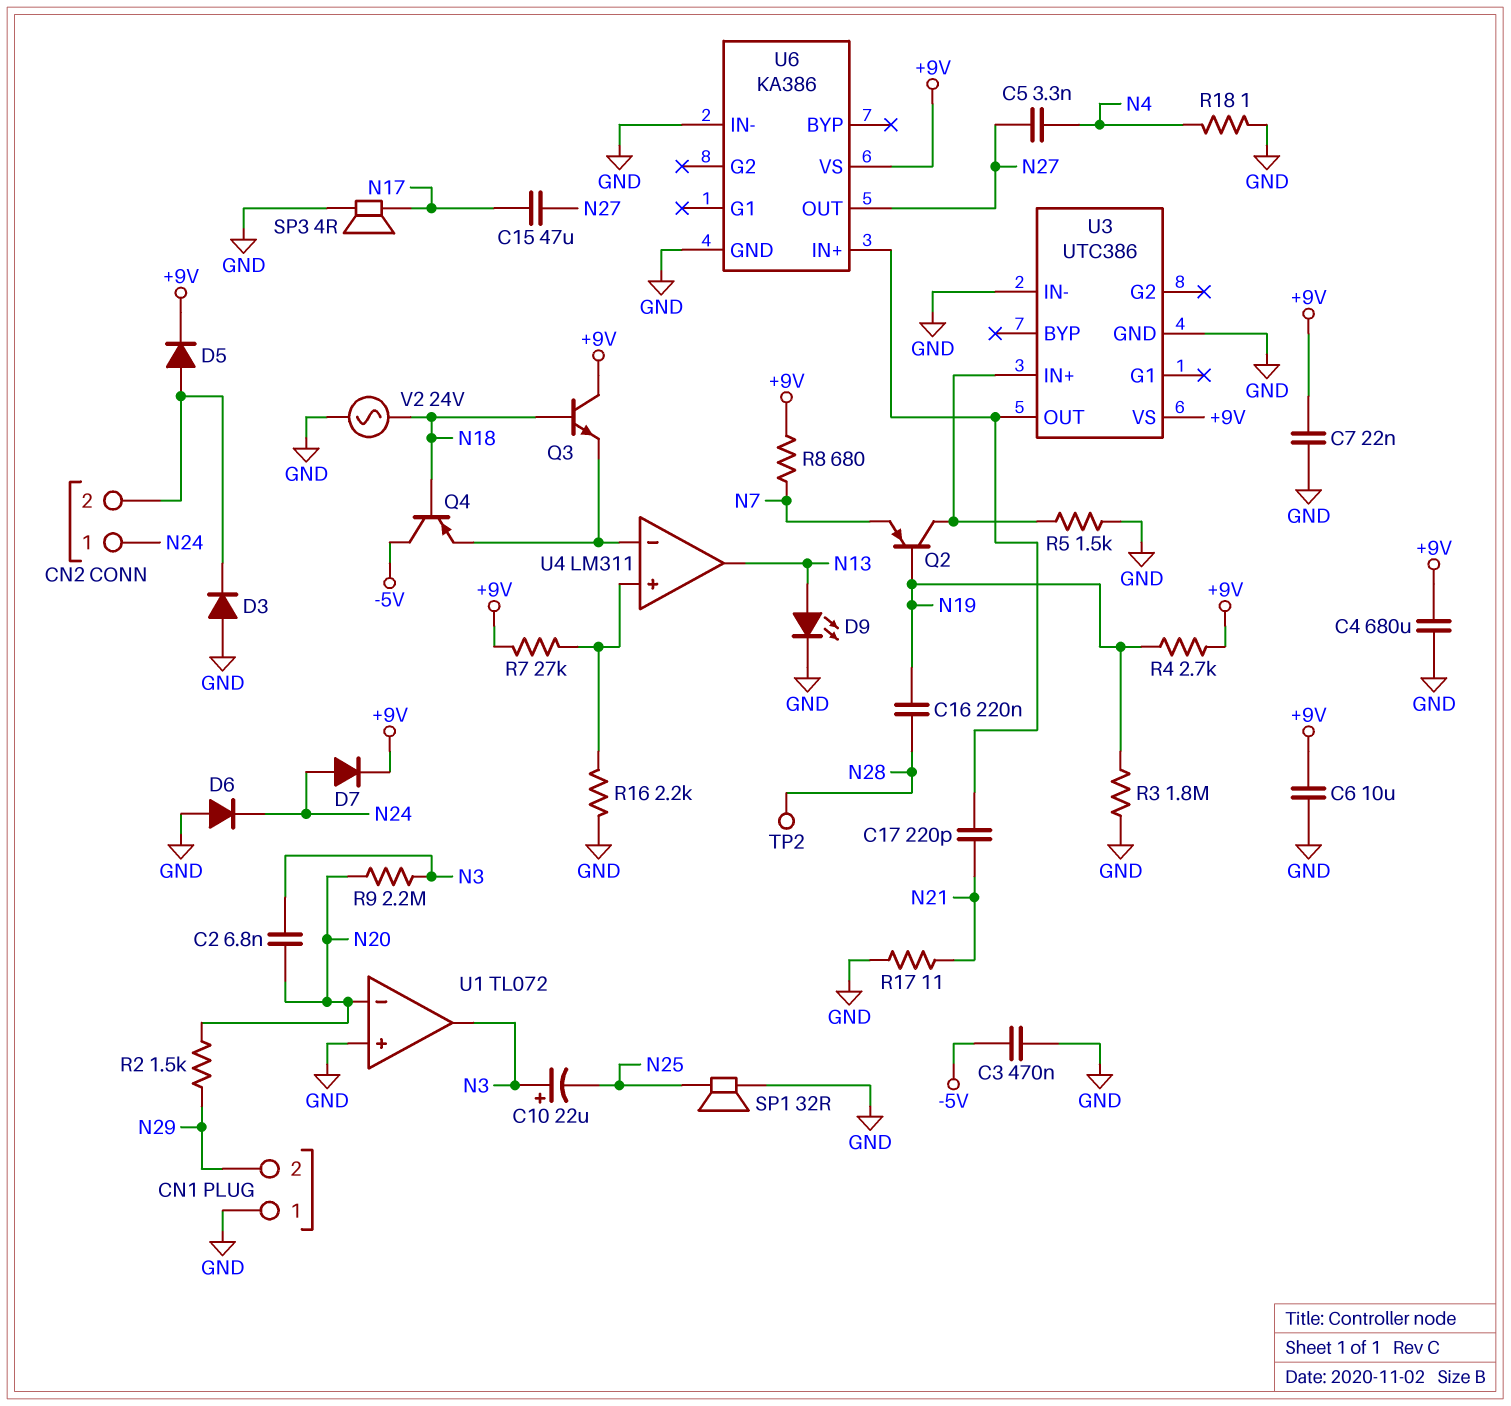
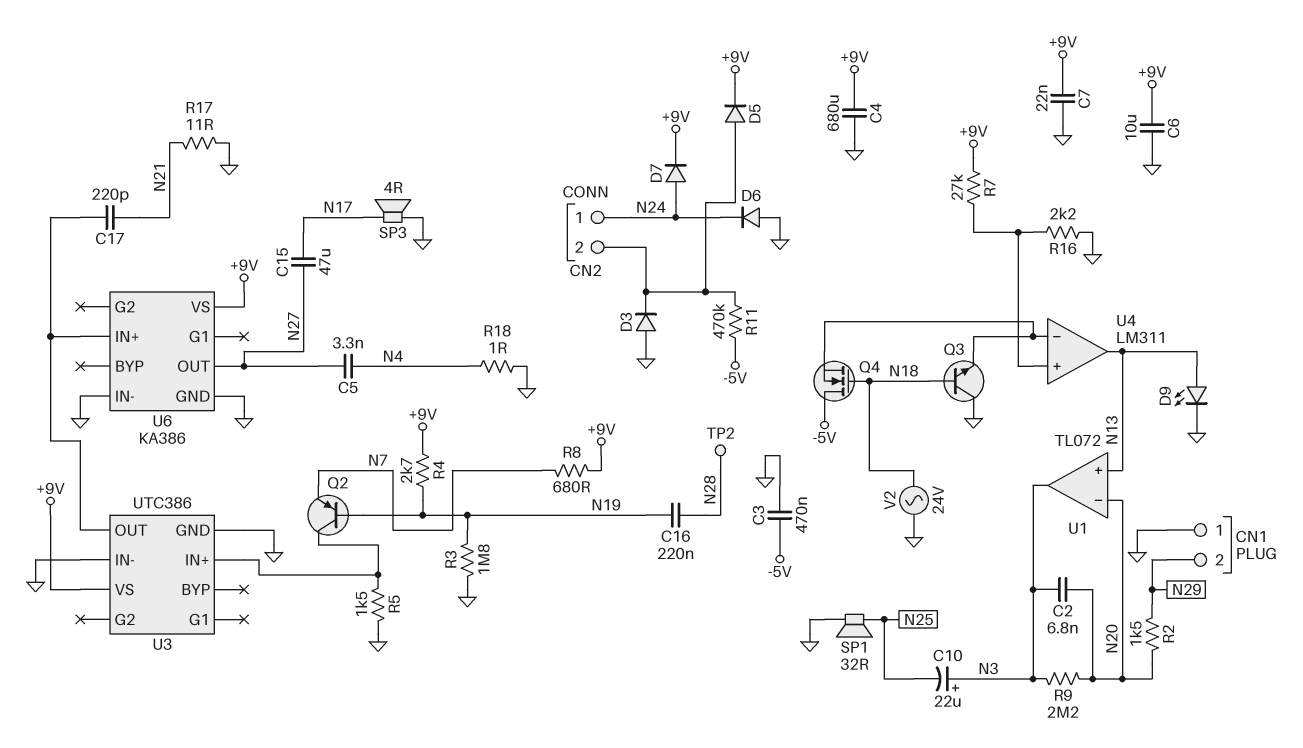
Q3: NPN (B N18, C +9V, E U4/in-) -> NPN (B N18, C GND, E U4/in-)
Q4: PNP (B N18, C -5V, E U4/in-) -> NMOS (G N18, D -5V, S U4/in-)
R11: none -> 470k (-5V, CN2/2)
U1 pin in+: GND -> N13

